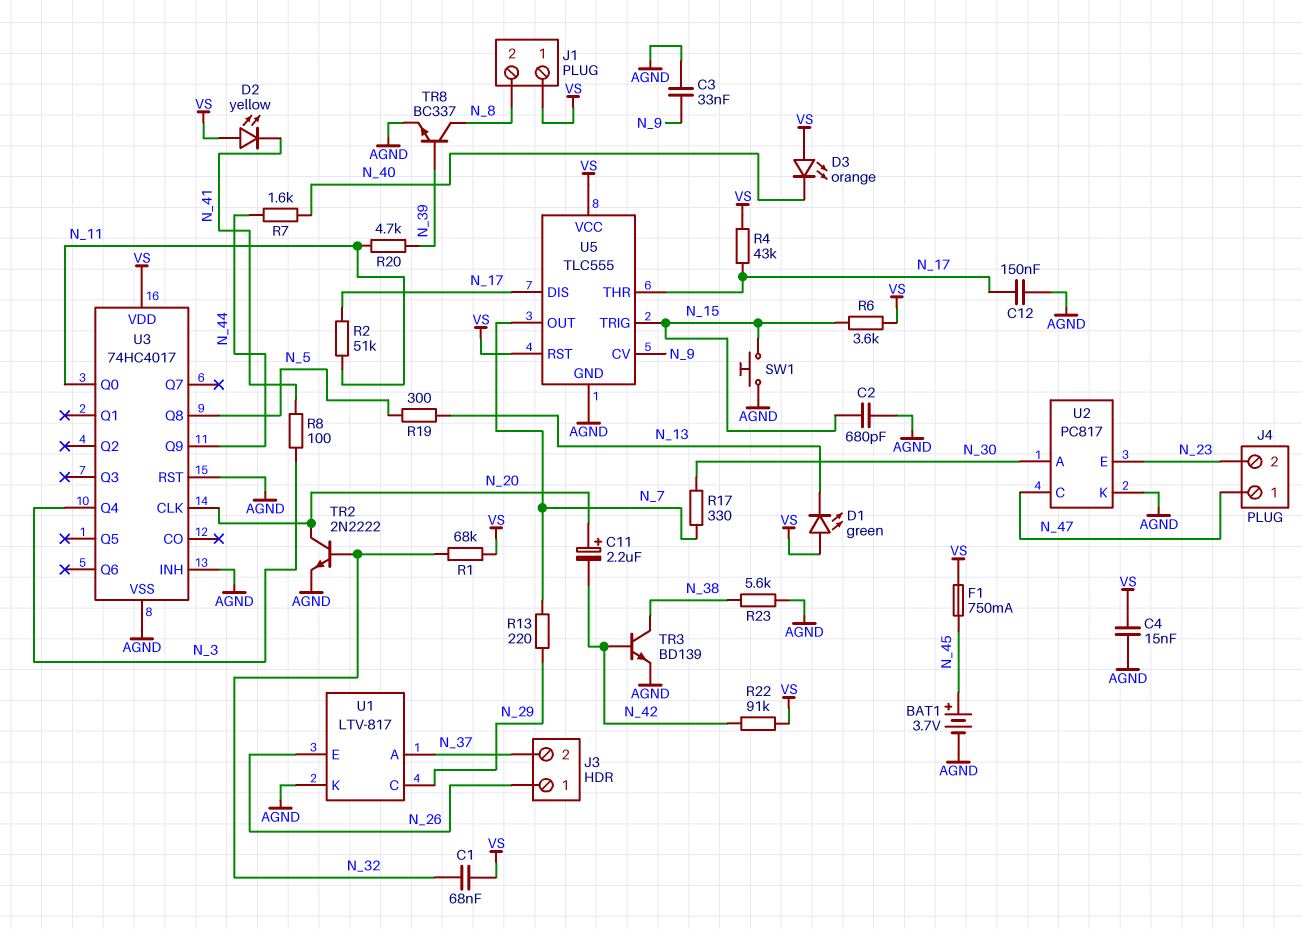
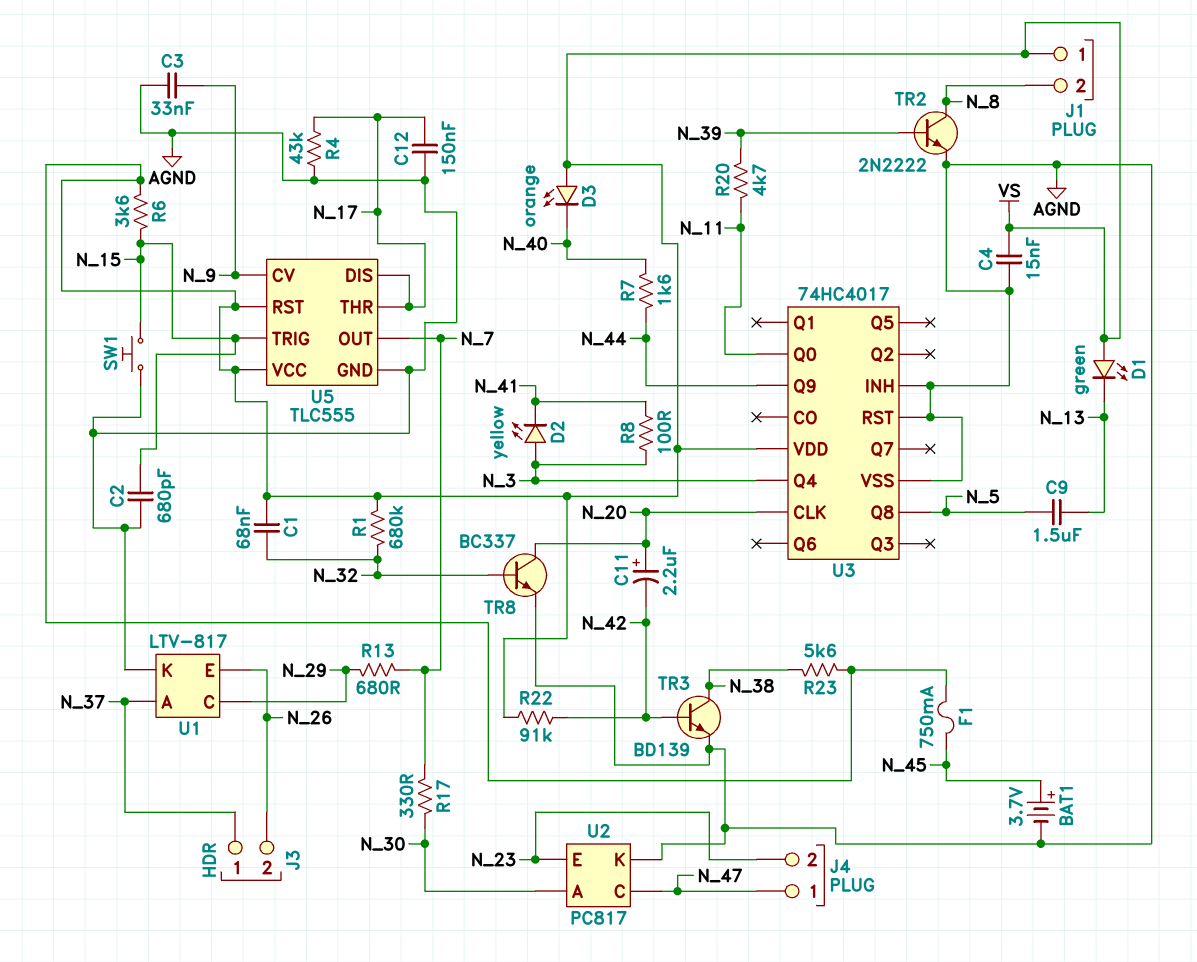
C9: none -> 1.5uF (N_5, N_13)
D2: LED yellow (A VS, K N_41) -> LED yellow (A N_3, K N_41)
J3 pin 1: N_26 -> N_37
J3 pin 2: N_37 -> N_26
R1: 68k (N_32, VS) -> 680k (N_32, VS)
R2: 51k (N_11, N_17) -> none
R4: 43k (N_17, VS) -> 43k (AGND, N_17)
R13: 220 (N_7, N_29) -> 680 (N_7, N_29)
R19: 300 (N_5, N_13) -> none
R23: 5.6k (AGND, N_38) -> 5.6k (N_38, VS)
TR2: NPN 2N2222 (B N_32, C N_20, E AGND) -> NPN 2N2222 (B N_39, C N_8, E AGND)
TR8: NPN BC337 (B N_39, C N_8, E AGND) -> NPN BC337 (B N_32, C N_20, E AGND)

